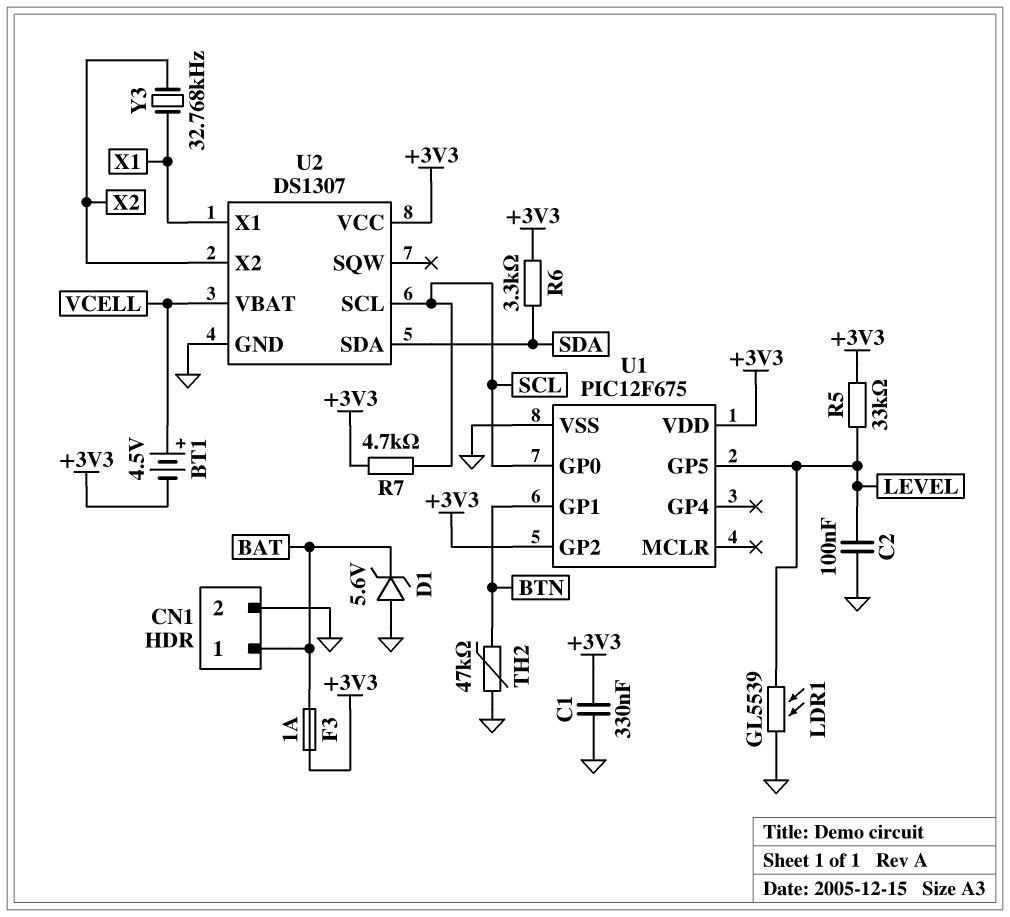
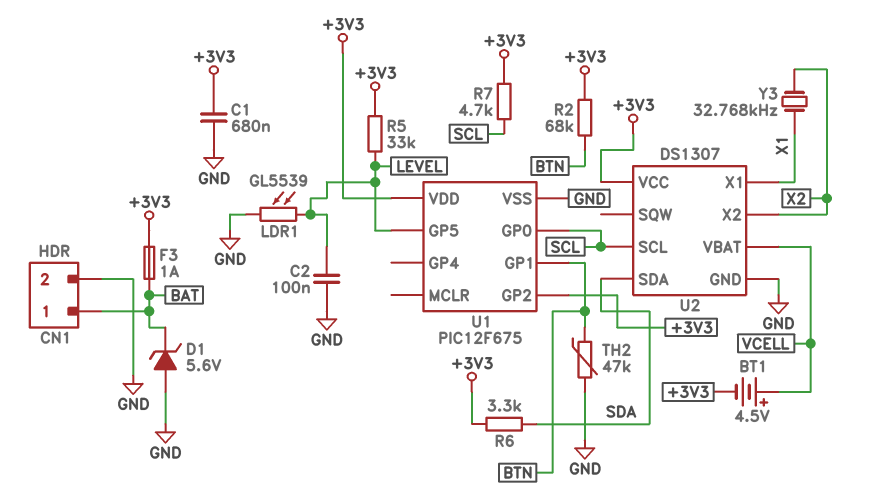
C1: 330nF (+3V3, GND) -> 680nF (+3V3, GND)
R2: none -> 68k (+3V3, BTN)

